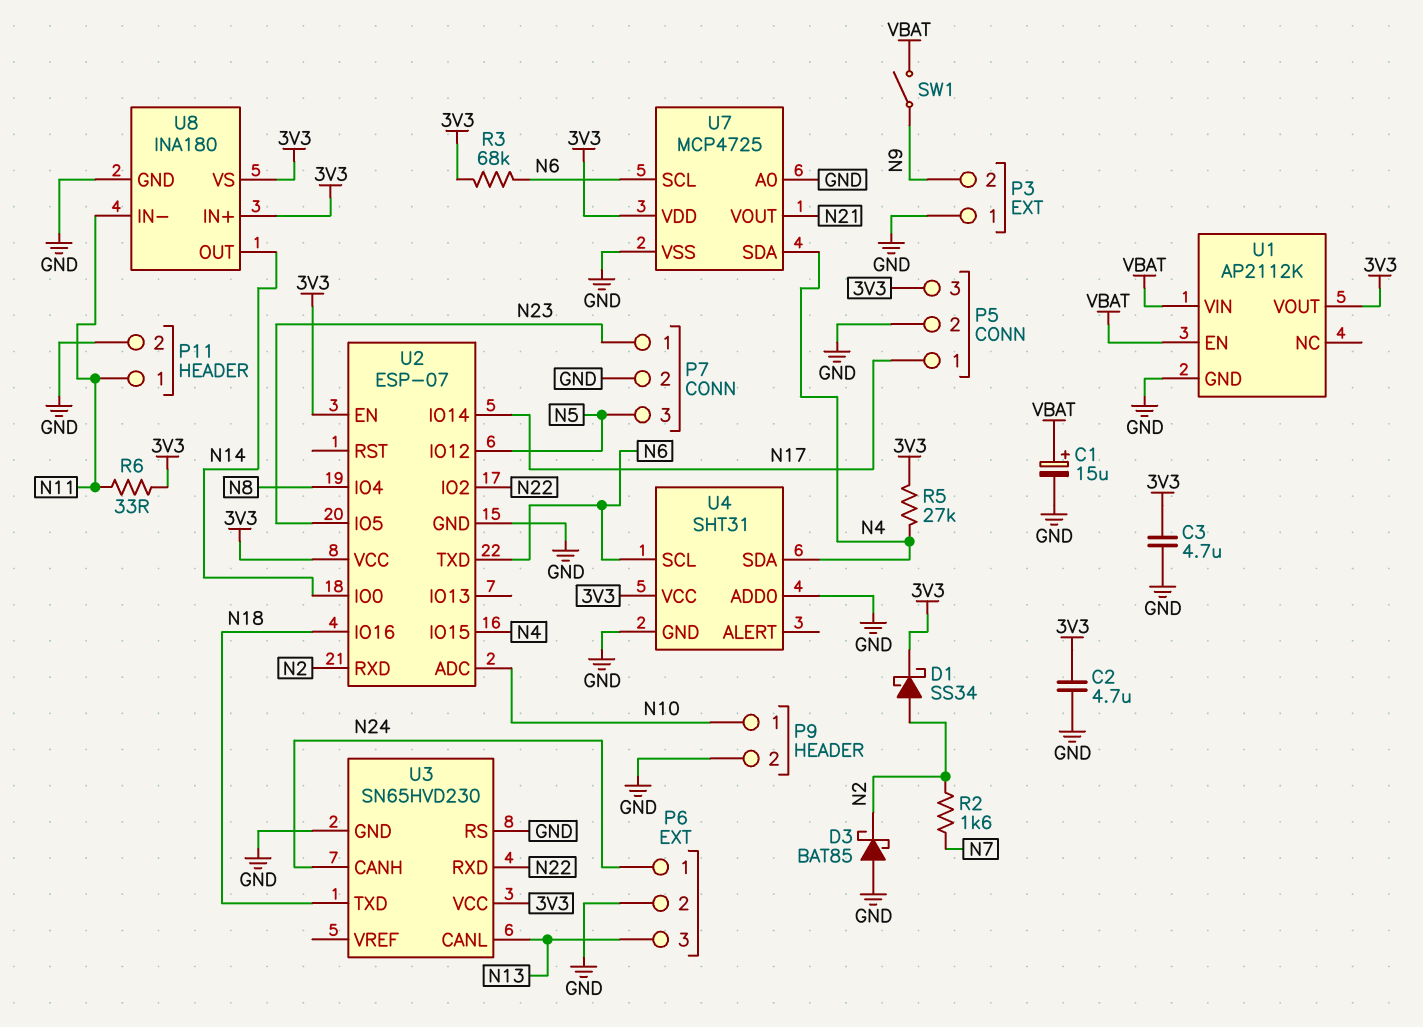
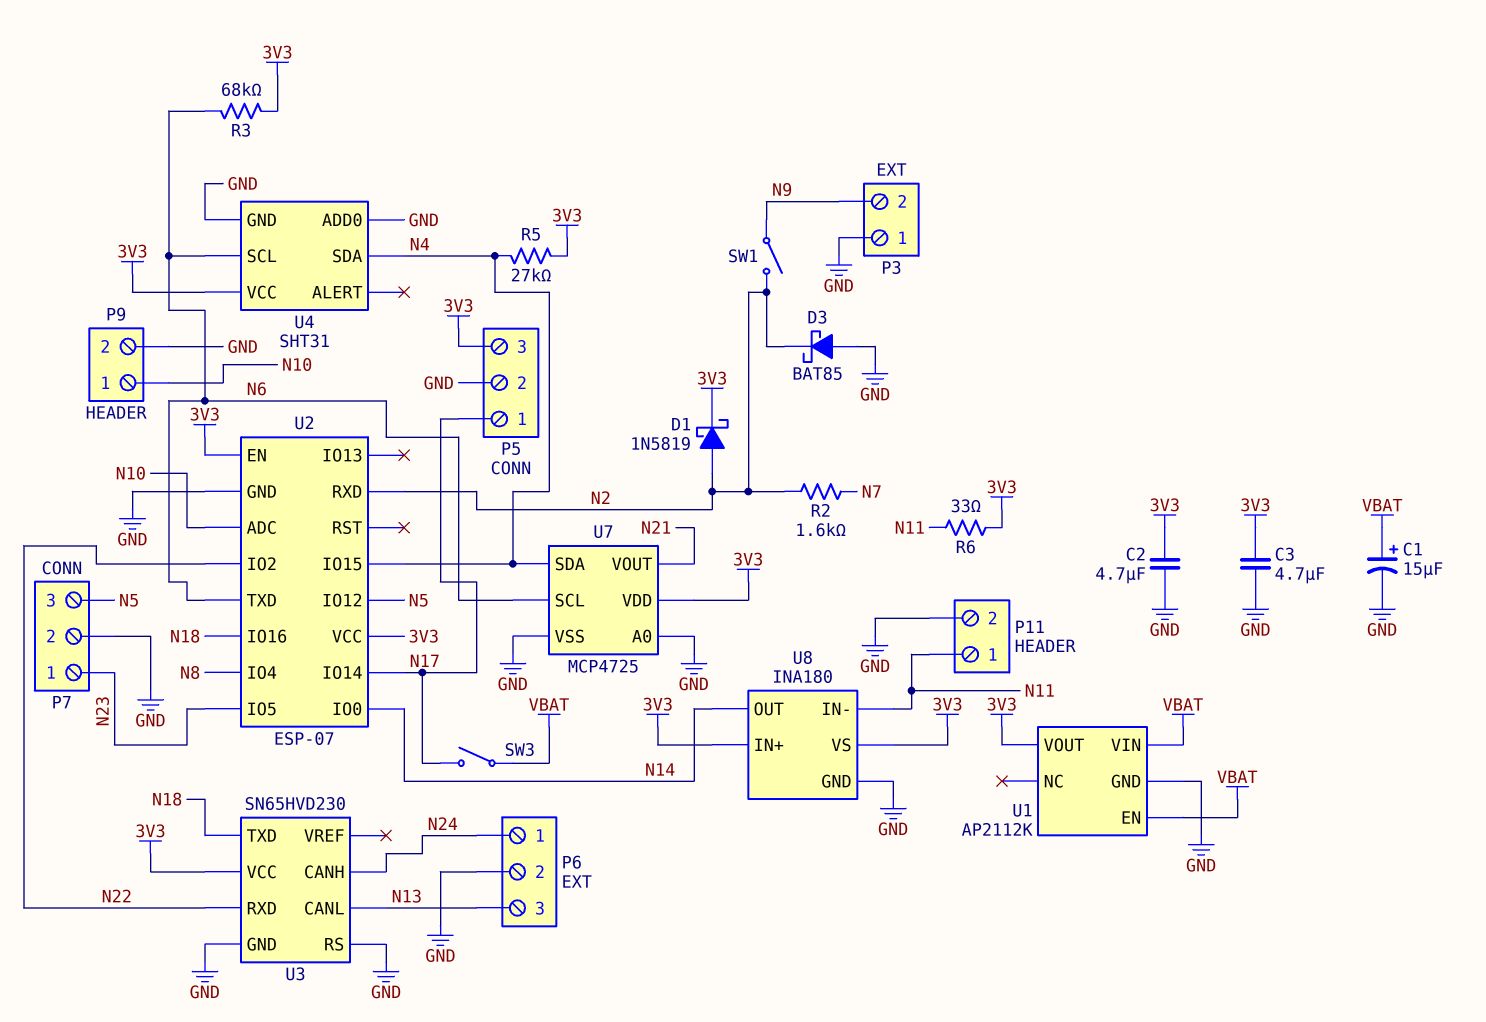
D1: schottky SS34 (A N2, K 3V3) -> schottky 1N5819 (A N2, K 3V3)
SW1: switch (N9, VBAT) -> switch (N2, N9)
SW3: none -> switch (N17, VBAT)

